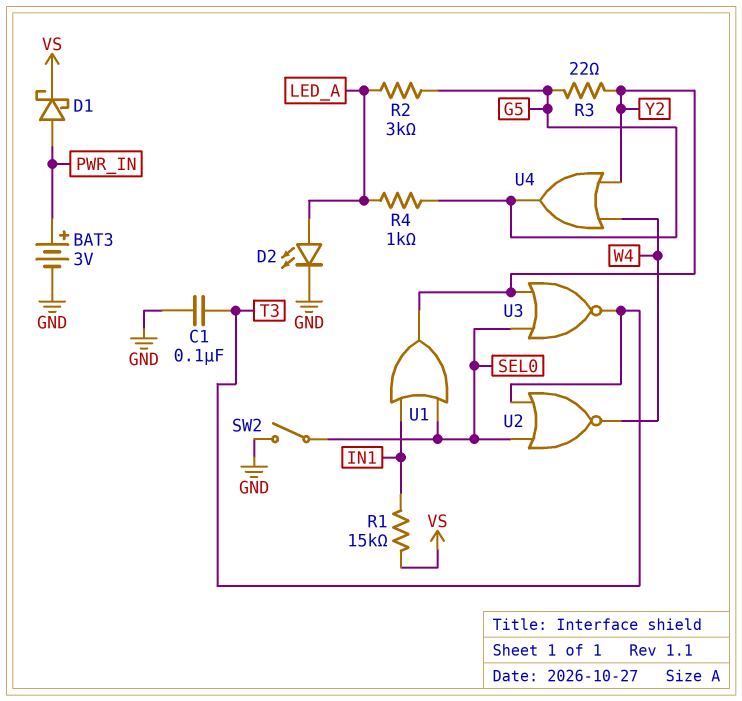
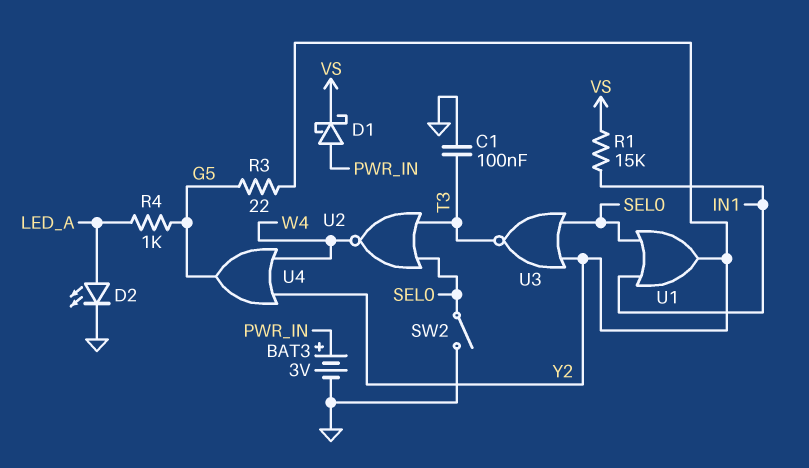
R2: 3k (G5, LED_A) -> none

